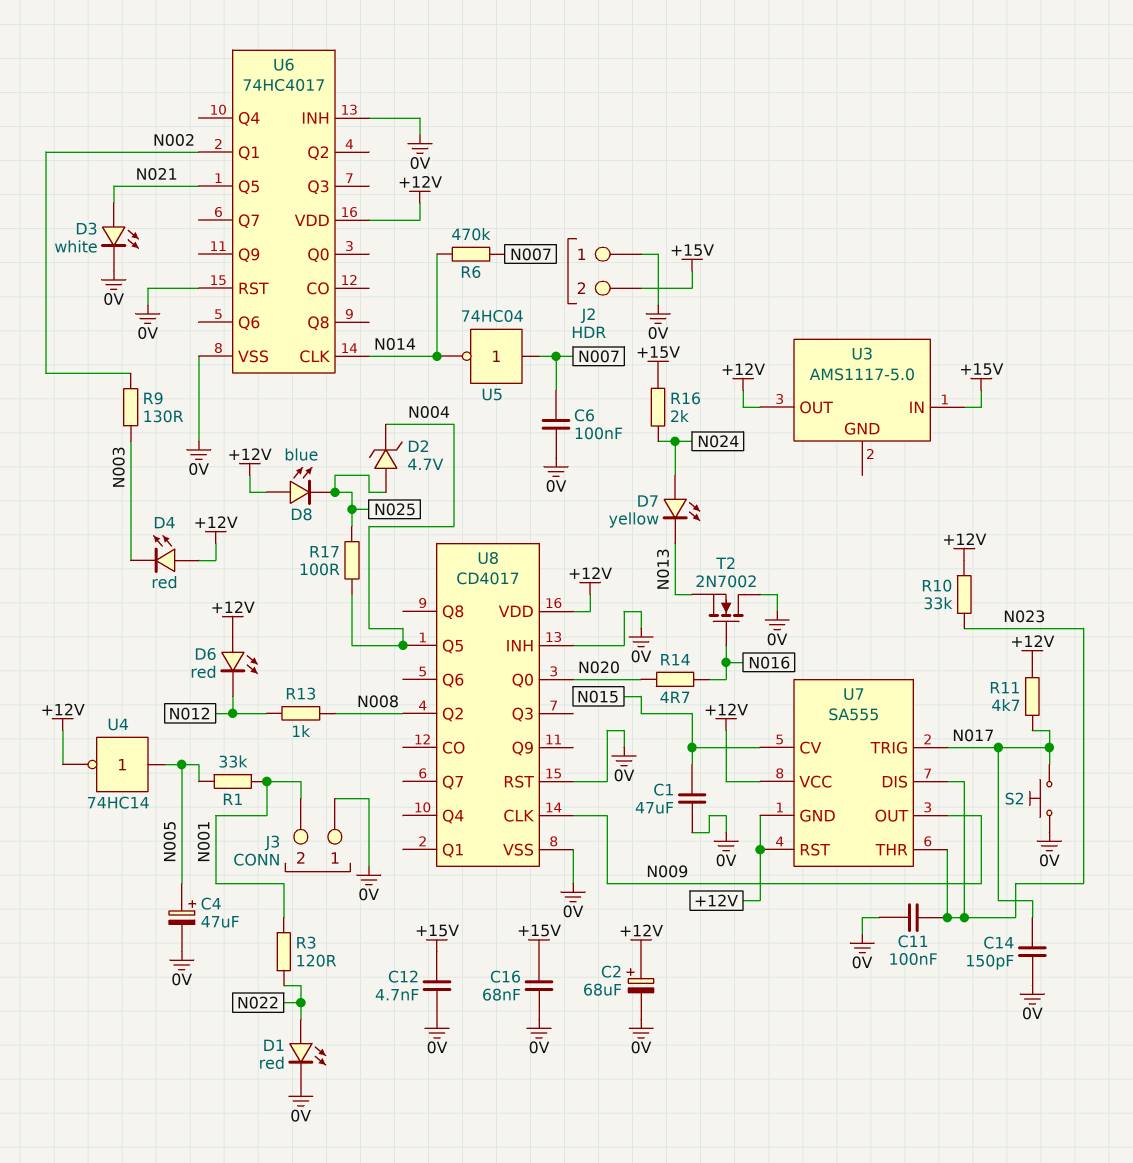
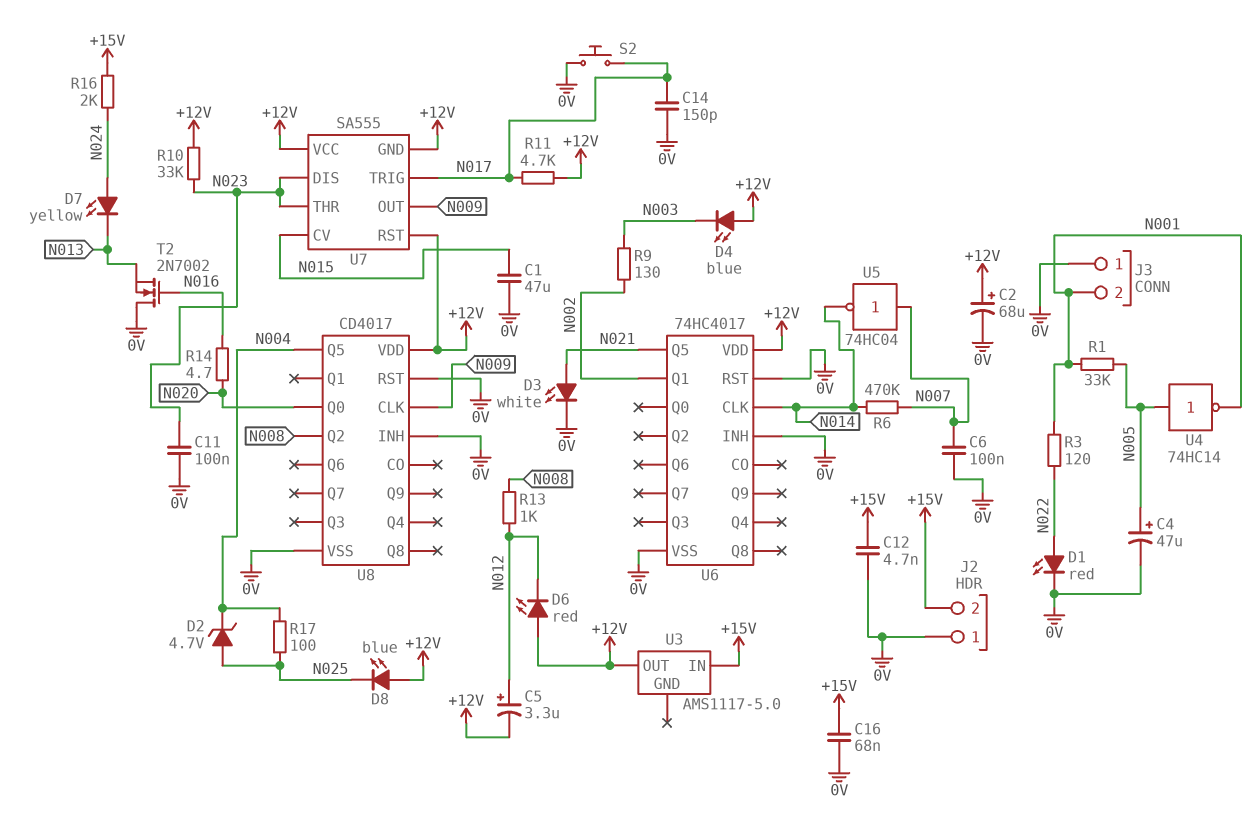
C5: none -> 3.3uF (plus N012, minus +12V)
D4: LED red (A +12V, K N003) -> LED blue (A +12V, K N003)
U4: NOT 74HC14 (in N005, out +12V) -> NOT 74HC14 (in N005, out N001)

